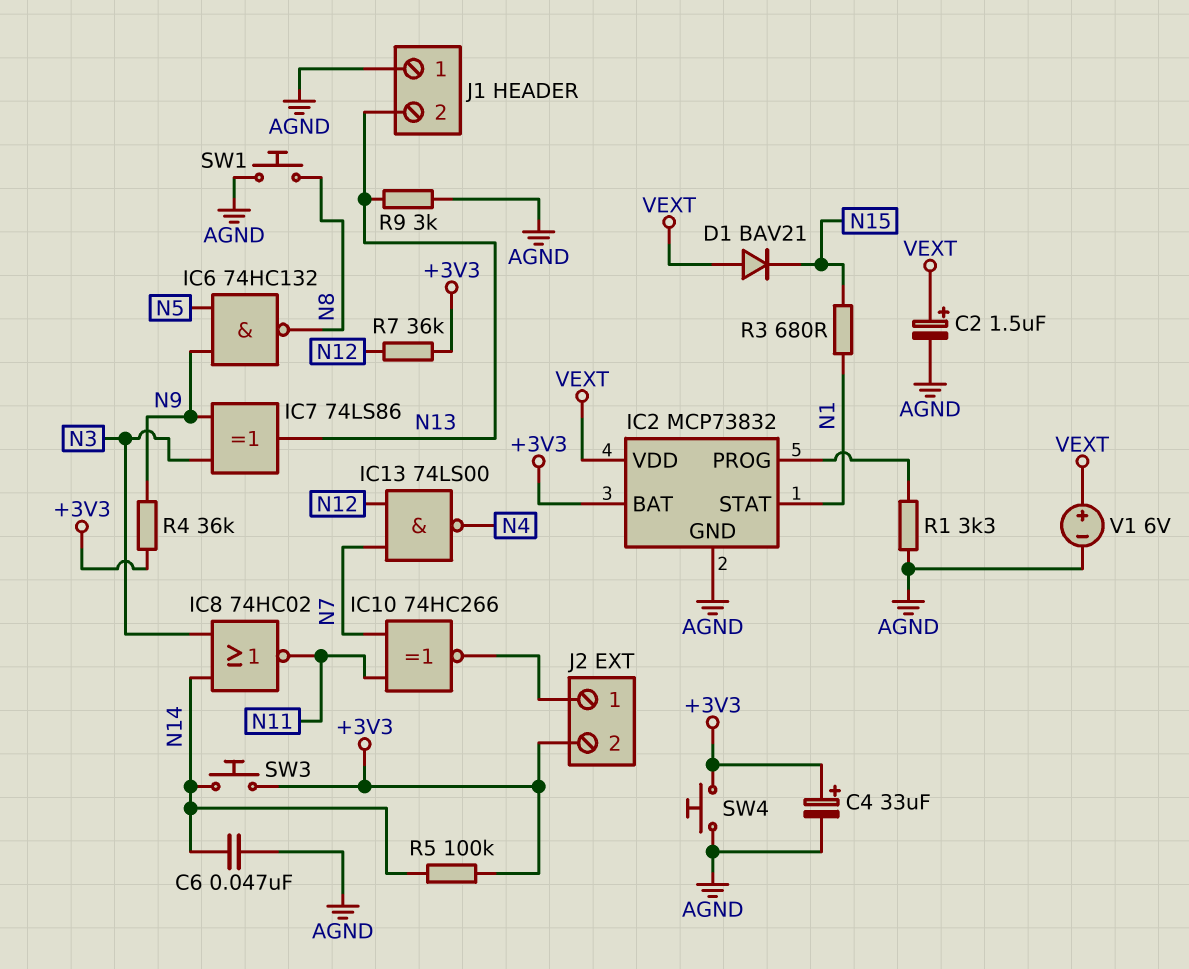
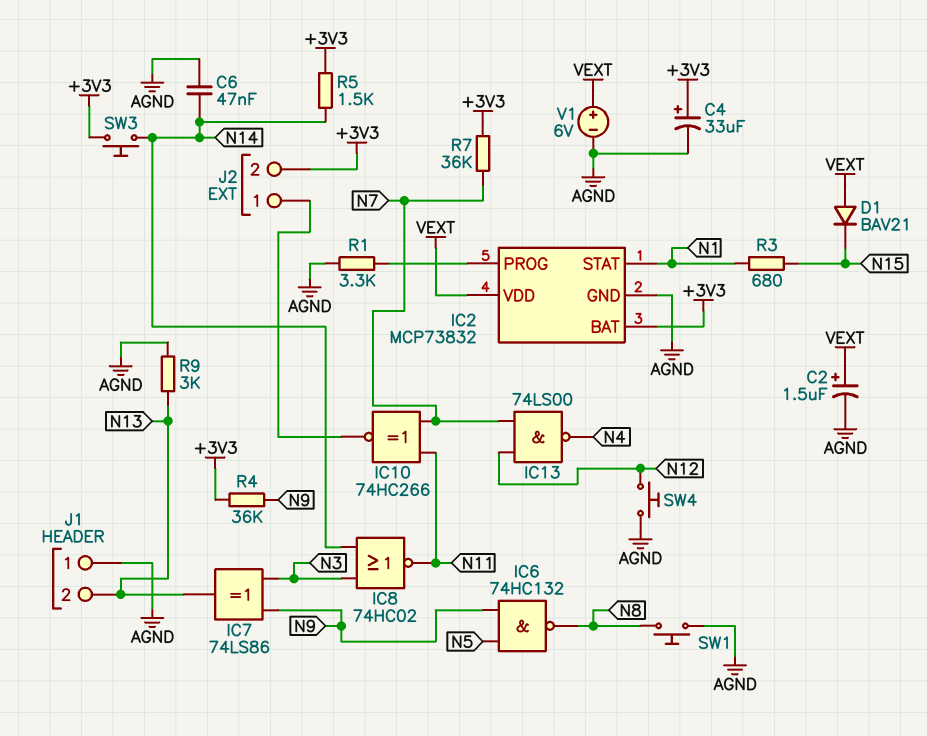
R5: 100k (+3V3, N14) -> 1.5k (+3V3, N14)
R7: 36k (+3V3, N12) -> 36k (+3V3, N7)
SW4: button (+3V3, AGND) -> button (AGND, N12)

